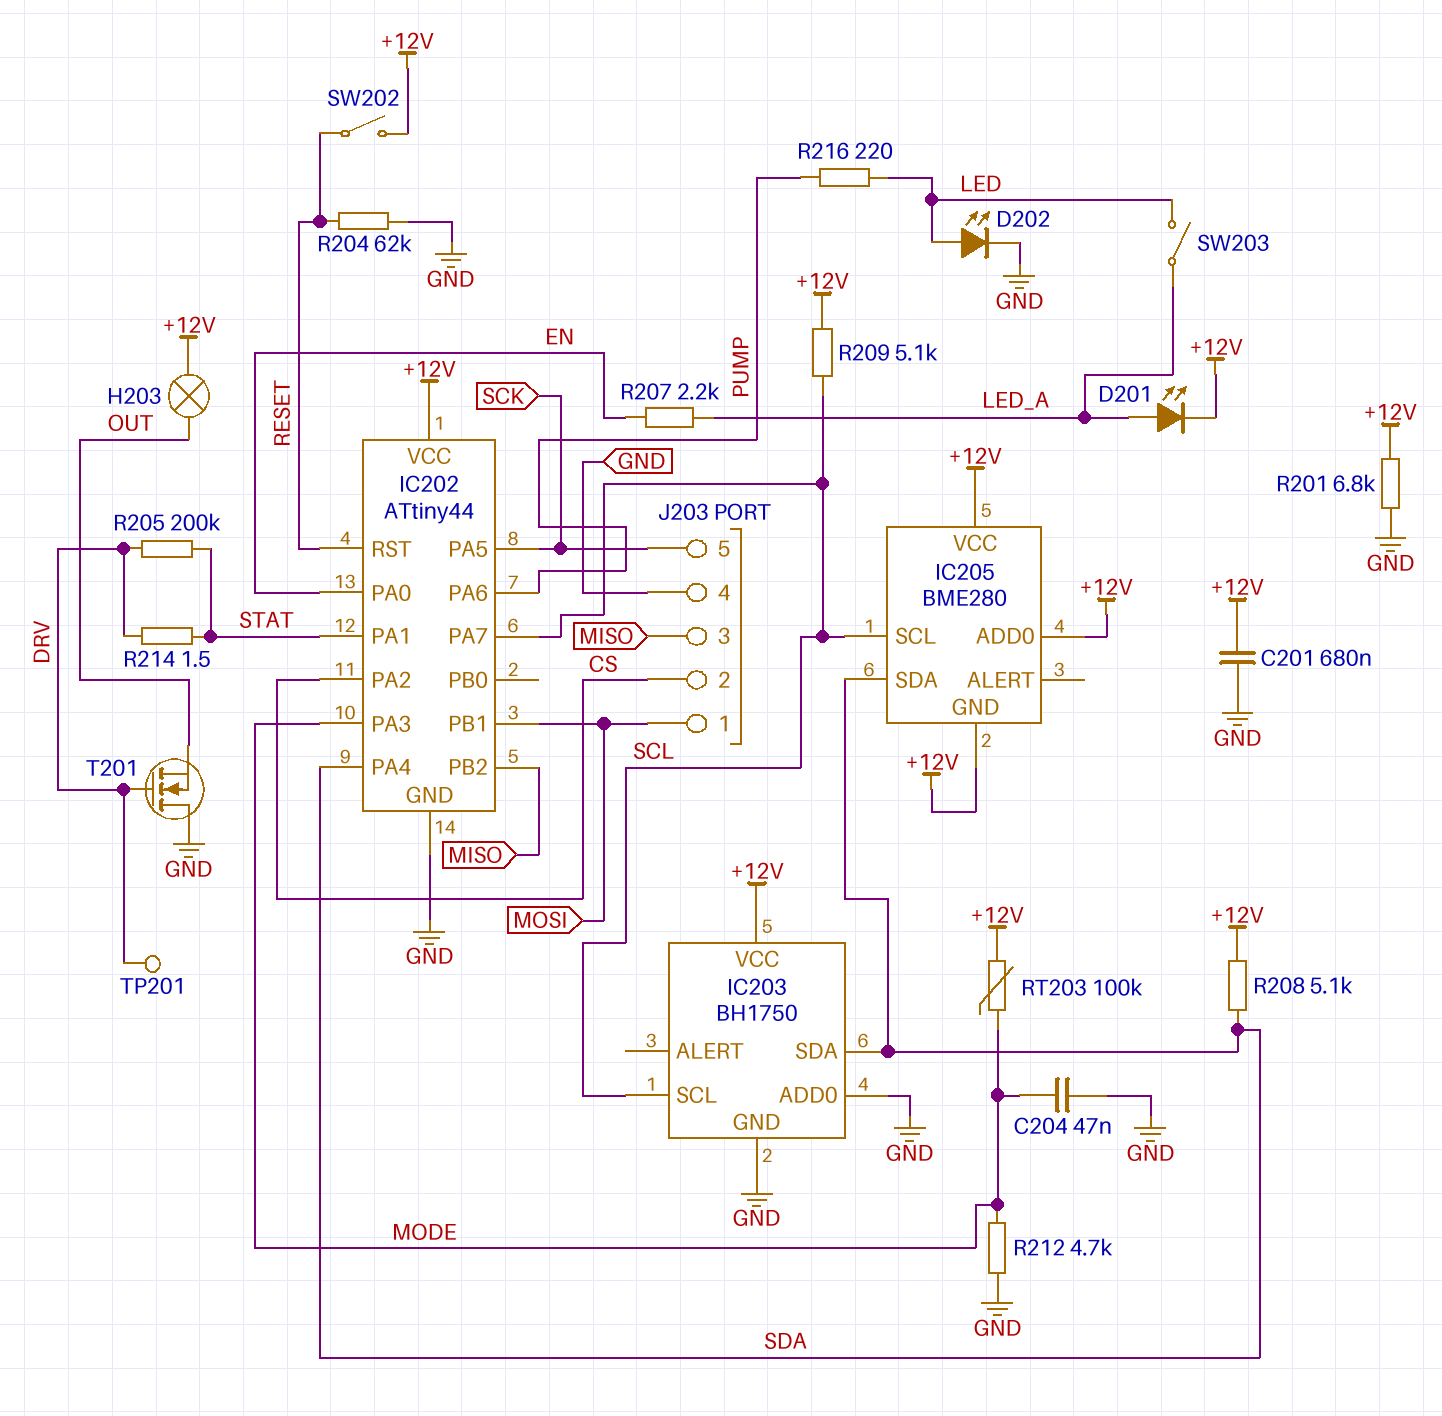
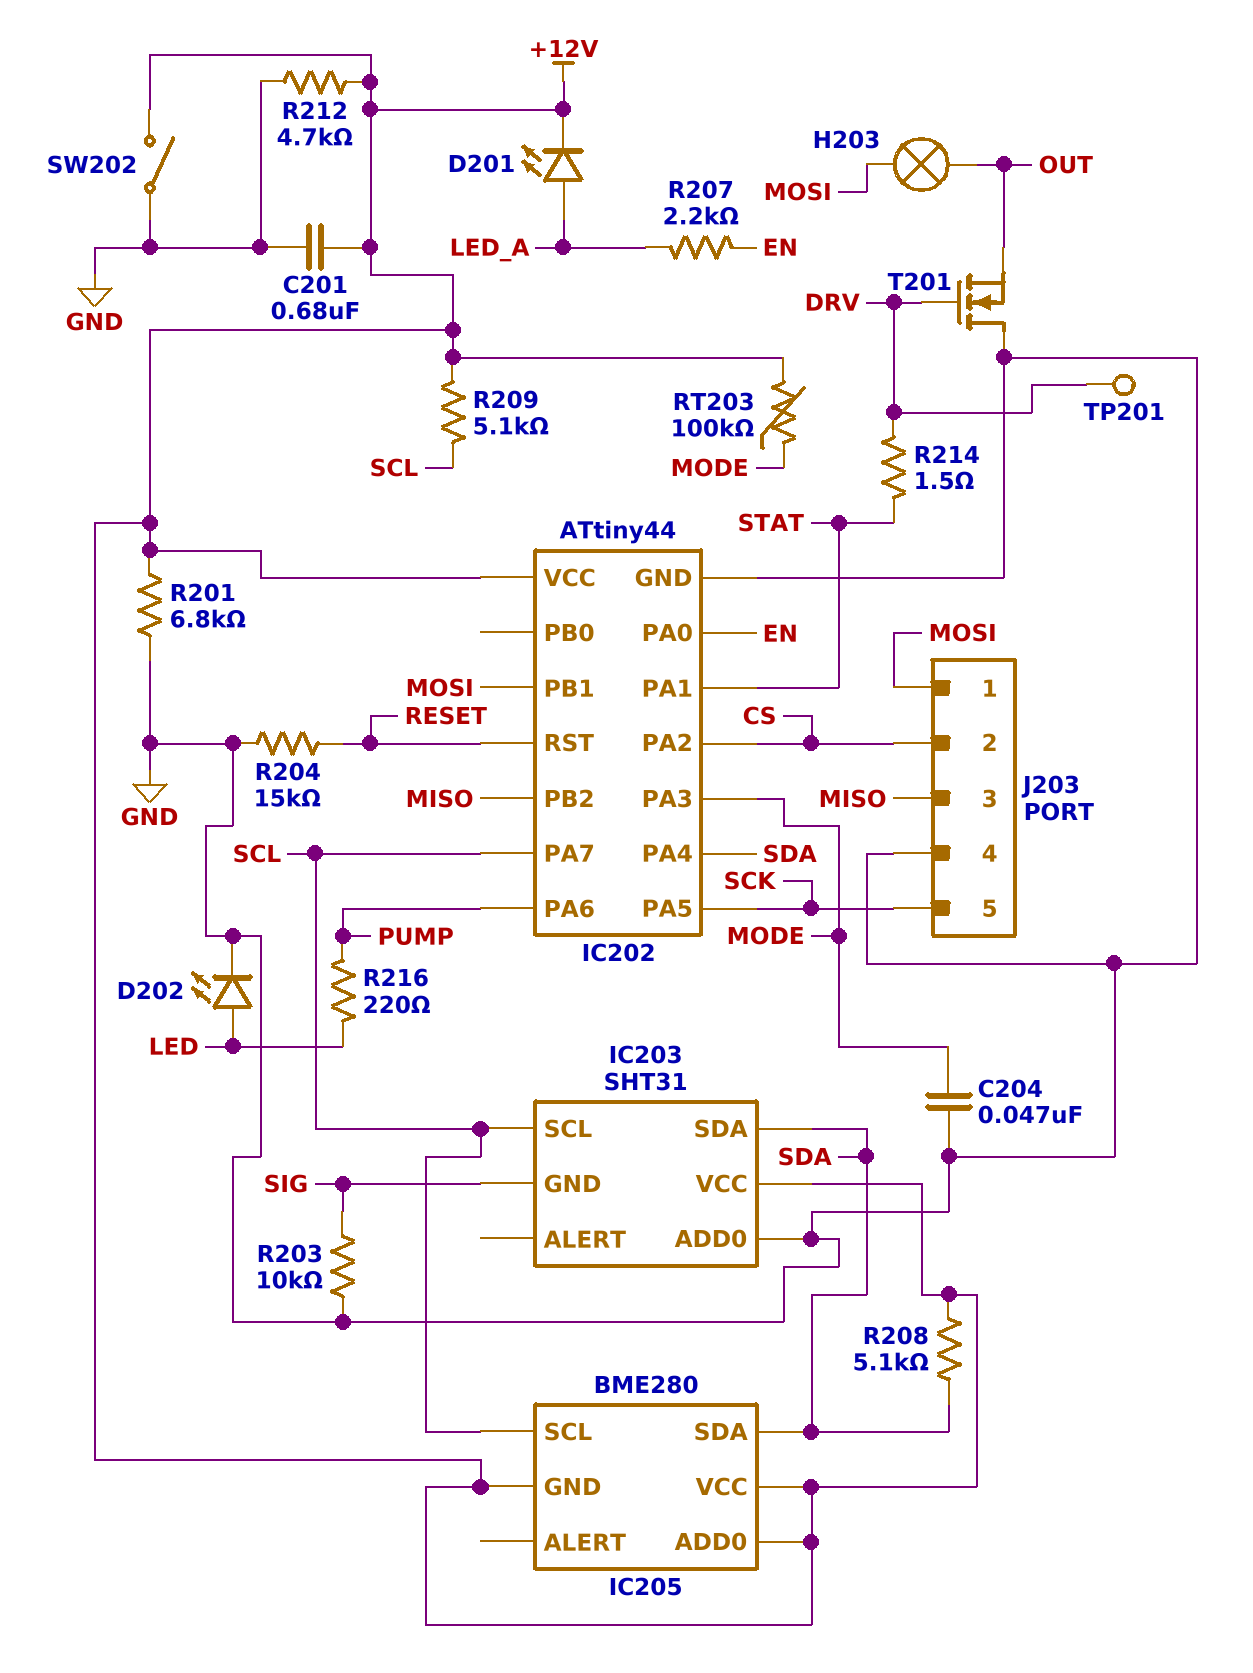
H203: lamp (+12V, OUT) -> lamp (MOSI, OUT)
IC203: BH1750 -> SHT31
IC203 pin GND: GND -> SIG
R203: none -> 10k (GND, SIG)
R204: 62k (GND, RESET) -> 15k (GND, RESET)
R205: 200k (DRV, STAT) -> none
R212: 4.7k (GND, MODE) -> 4.7k (+12V, GND)
SW202: switch (+12V, RESET) -> switch (+12V, GND)
SW203: switch (LED, LED_A) -> none

